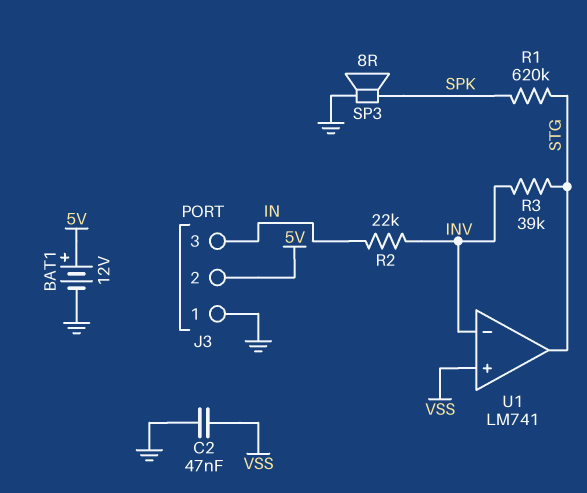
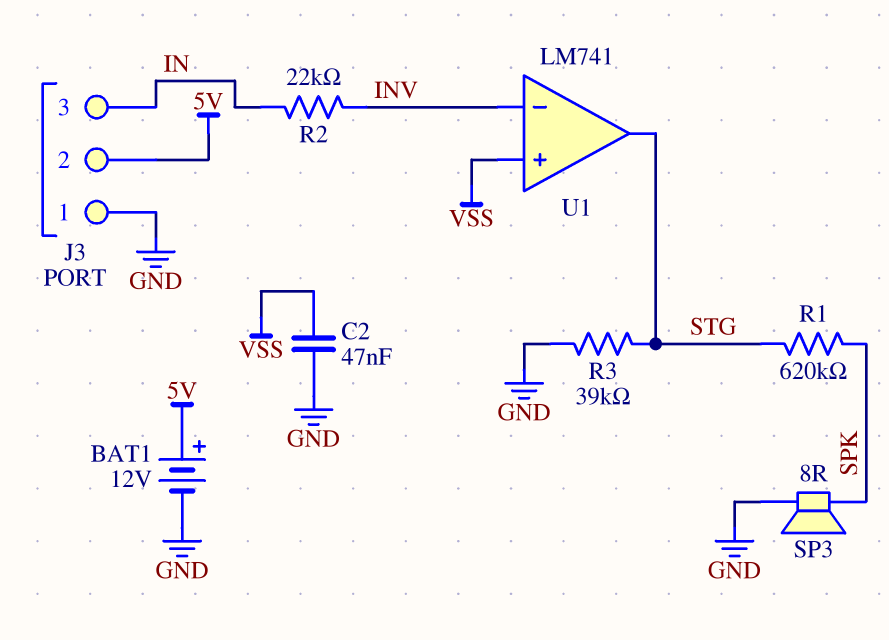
R3: 39k (INV, STG) -> 39k (GND, STG)

